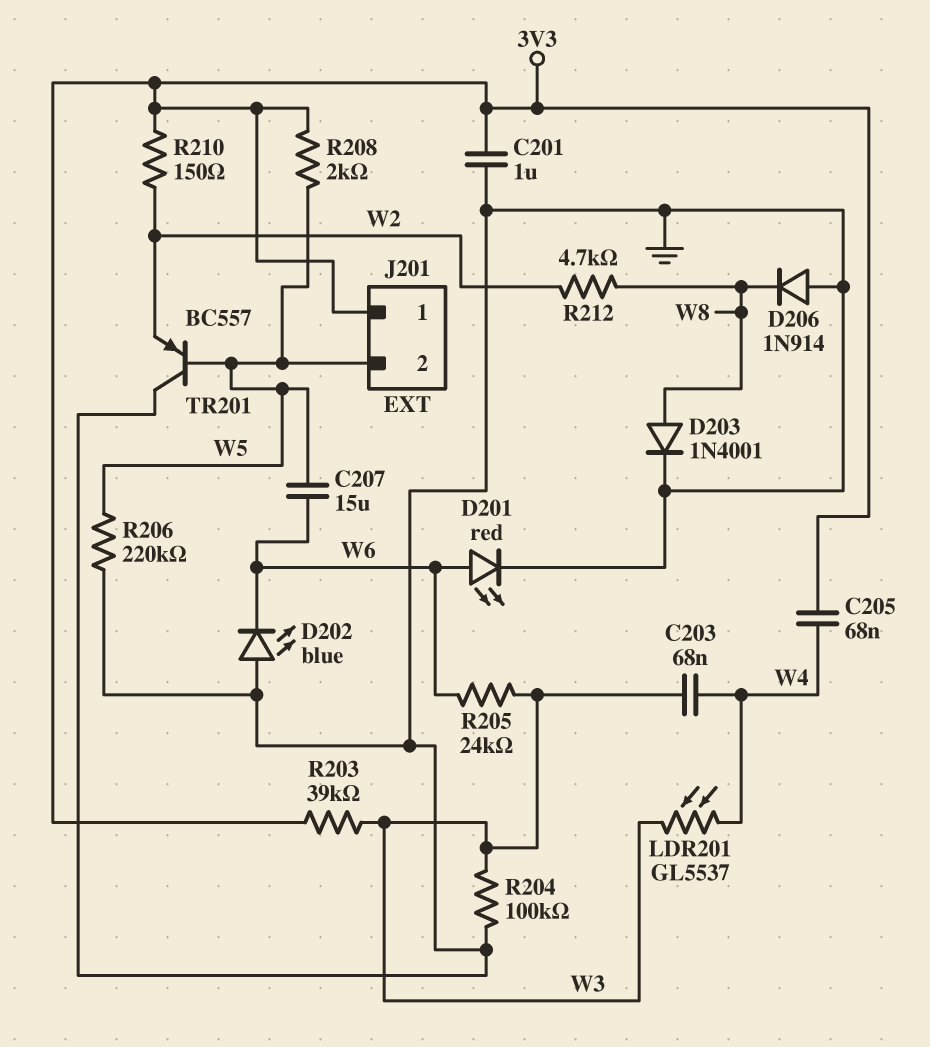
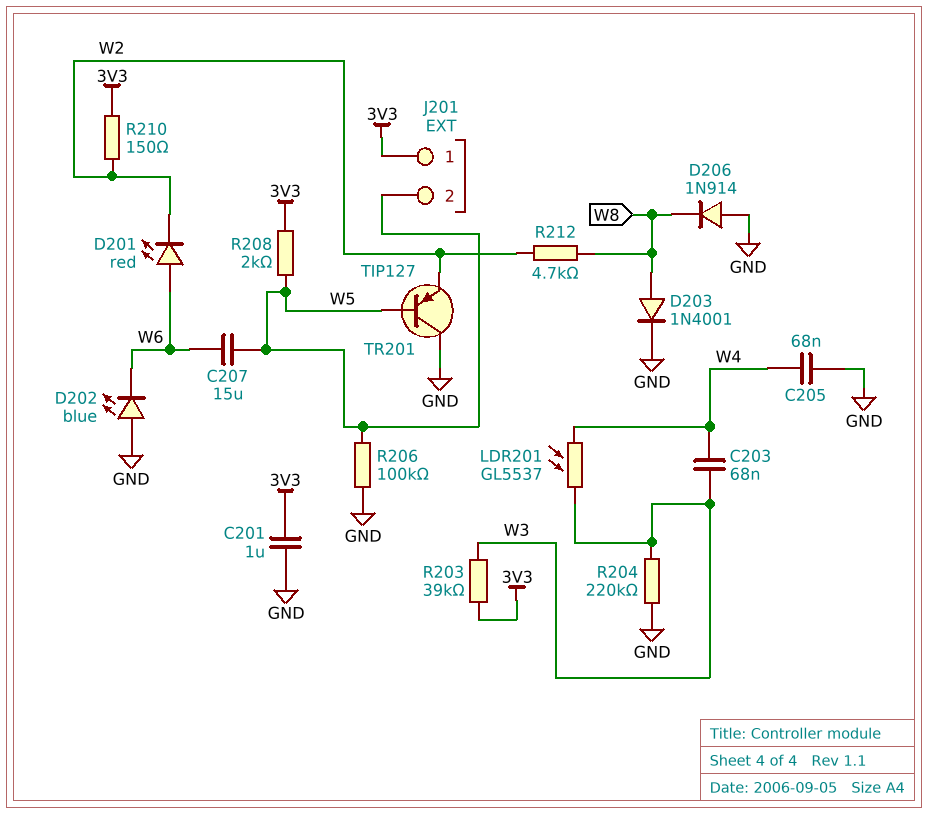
C205: 68nF (3V3, W4) -> 68nF (GND, W4)
D201: LED red (A W6, K GND) -> LED red (A W6, K W2)
R204: 100k (GND, W3) -> 220k (GND, W3)
R205: 24k (W3, W6) -> none
R206: 220k (GND, W5) -> 100k (GND, W5)
TR201: PNP BC557 (B W5, C GND, E W2) -> PNP TIP127 (B W5, C GND, E W2)

